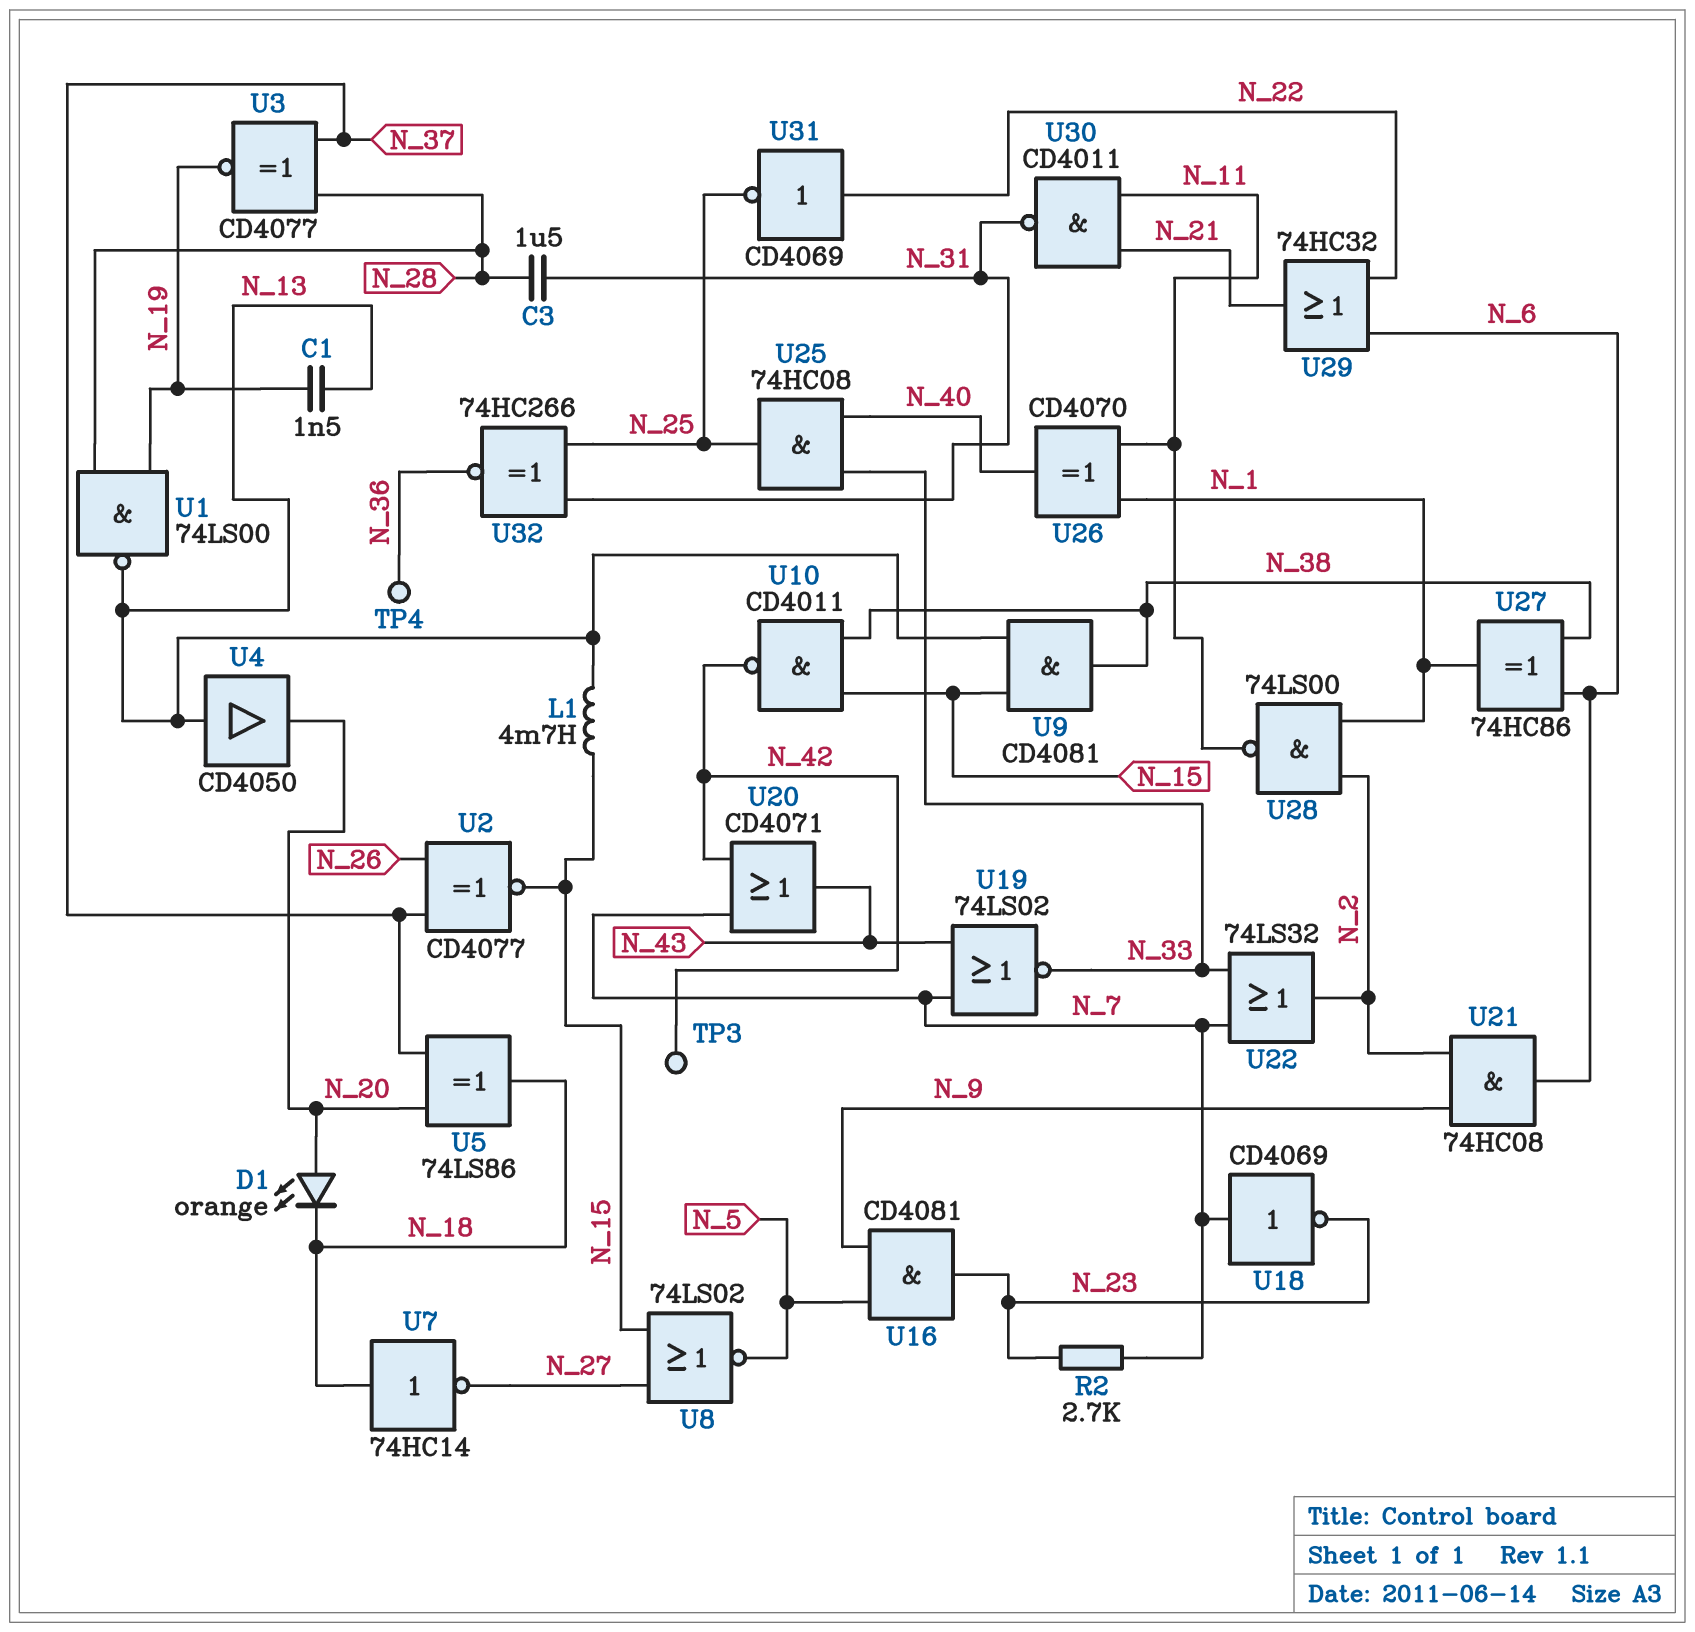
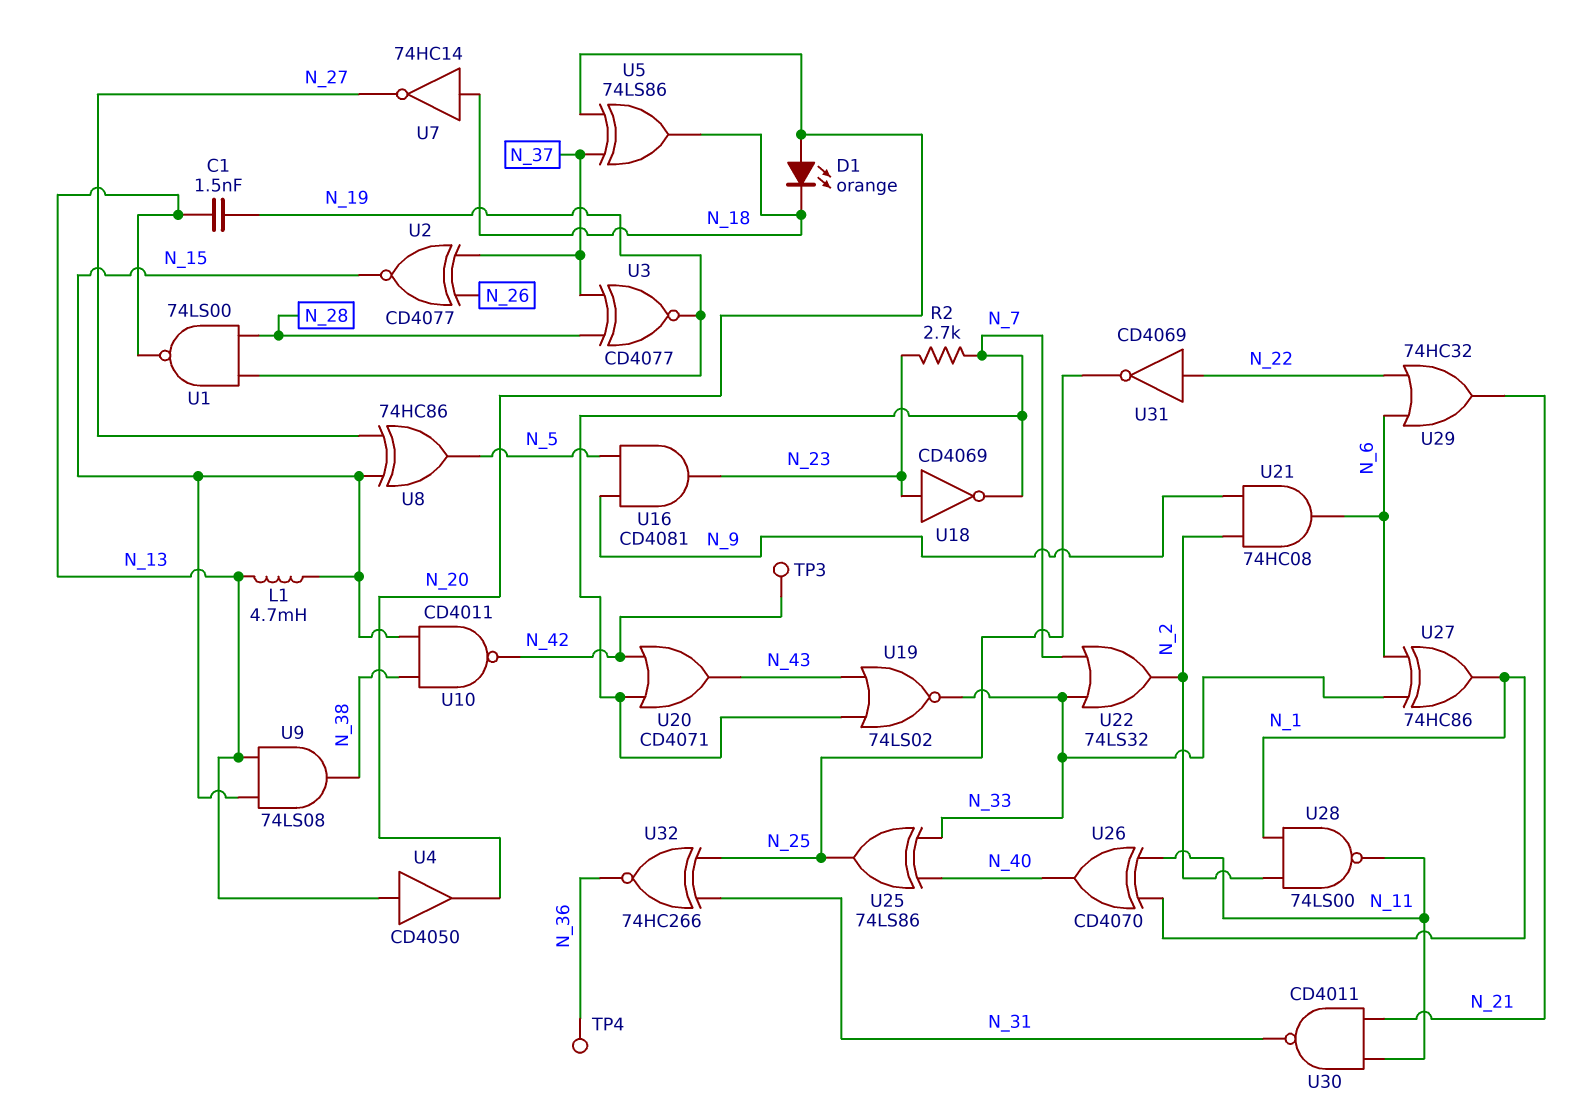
C3: 1.5uF (N_28, N_31) -> none
U8: NOR 74LS02 (in N_15, in N_27, out N_5) -> XOR 74HC86 (in N_15, in N_27, out N_5)
U9: AND CD4081 (in N_13, in N_15, out N_38) -> AND 74LS08 (in N_13, in N_15, out N_38)
U18: NOT CD4069 (in N_7, out N_23) -> NOT CD4069 (in N_23, out N_7)
U25: AND 74HC08 (in N_33, in N_40, out N_25) -> XOR 74LS86 (in N_33, in N_40, out N_25)
U27: XOR 74HC86 (in N_6, in N_38, out N_1) -> XOR 74HC86 (in N_6, in N_33, out N_1)

